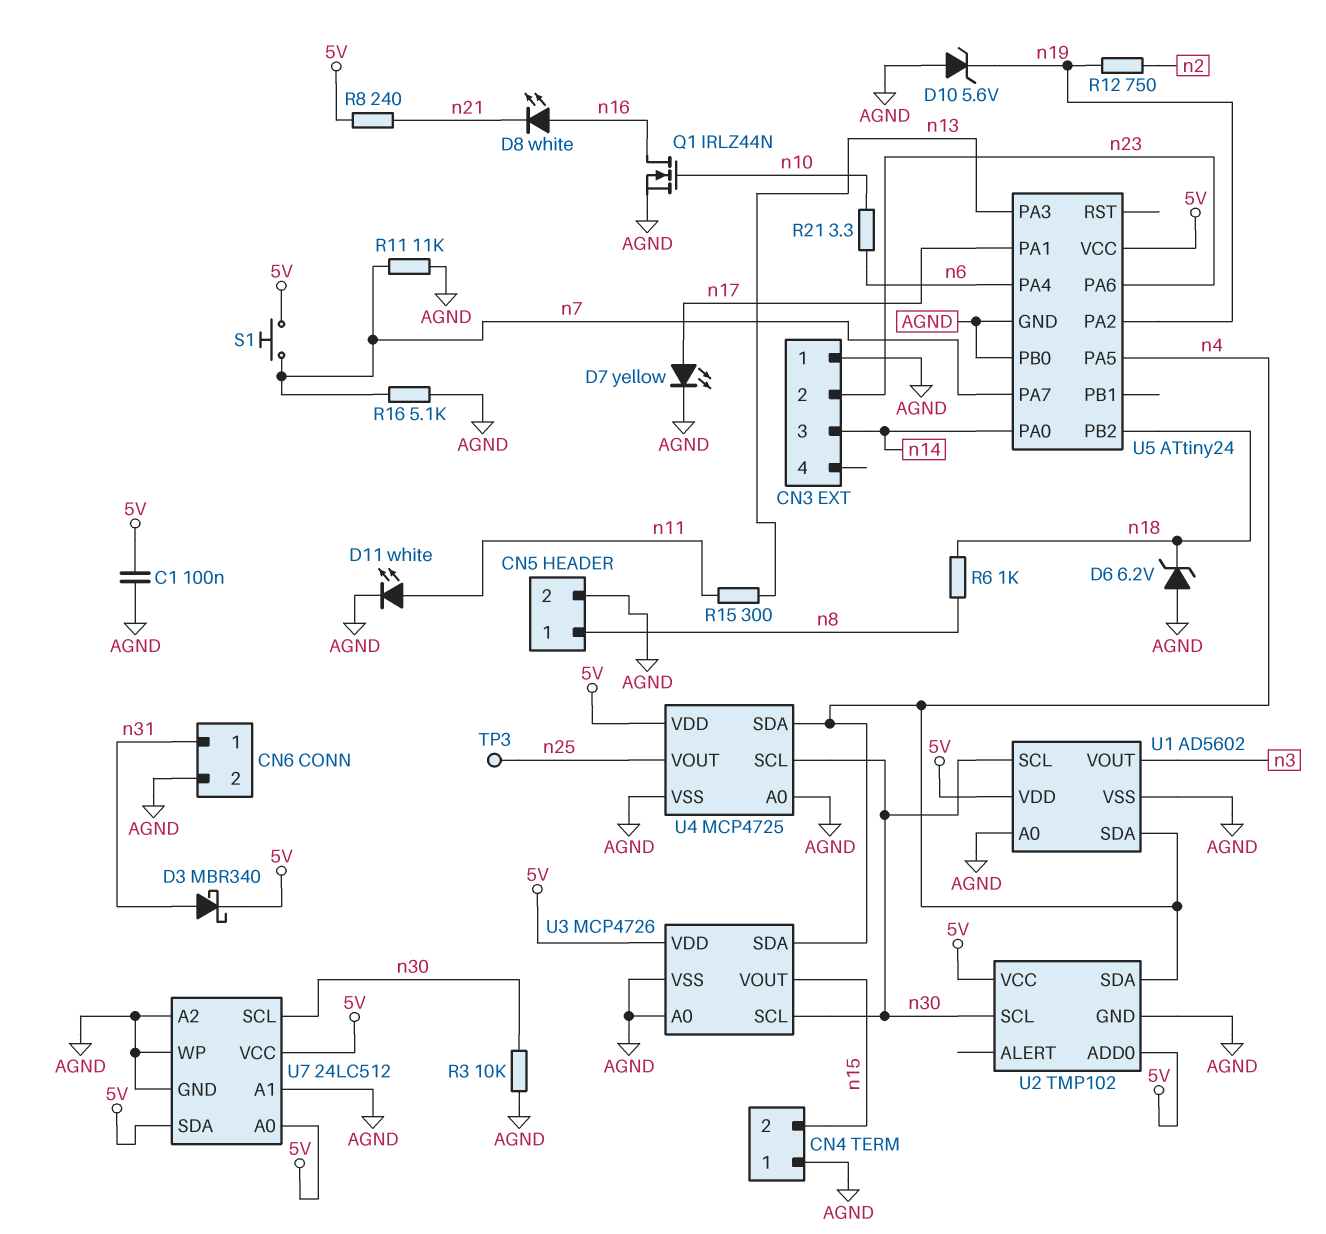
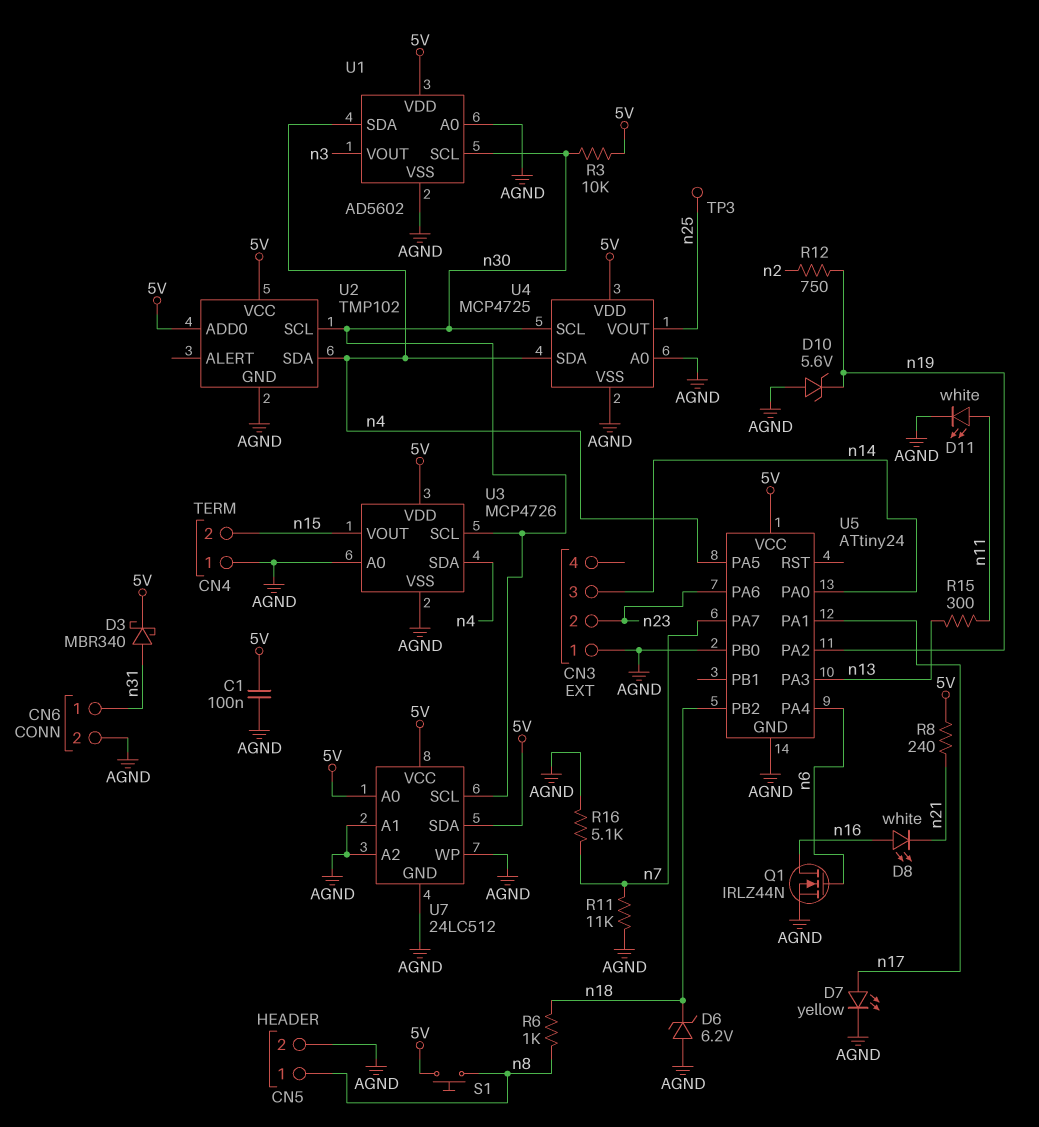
Q1: NMOS IRLZ44N (G n10, D n16, S AGND) -> NMOS IRLZ44N (G n6, D n16, S AGND)
R3: 10k (AGND, n30) -> 10k (5V, n30)
R21: 3.3 (n6, n10) -> none
S1: button (5V, n7) -> button (5V, n8)

